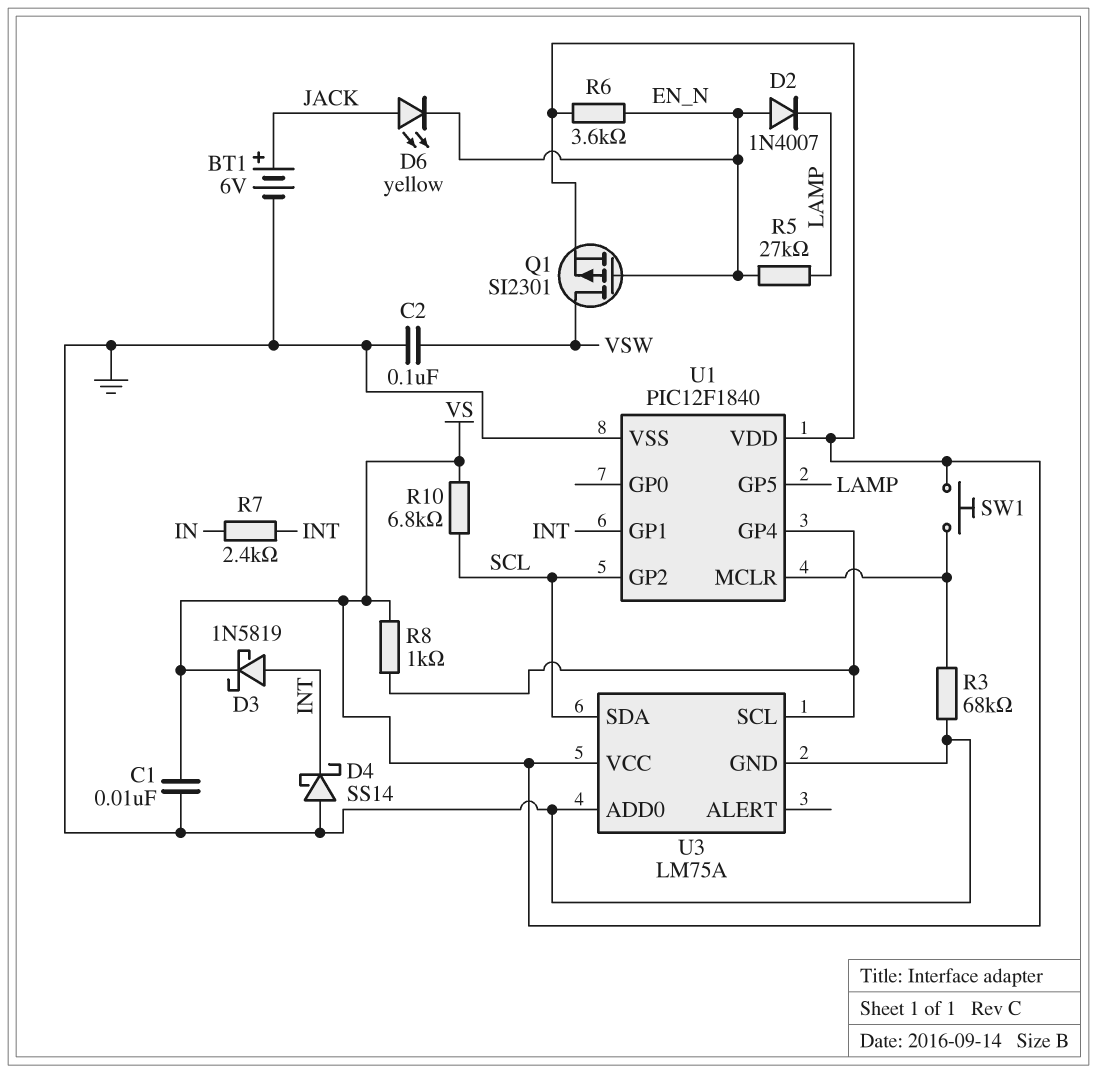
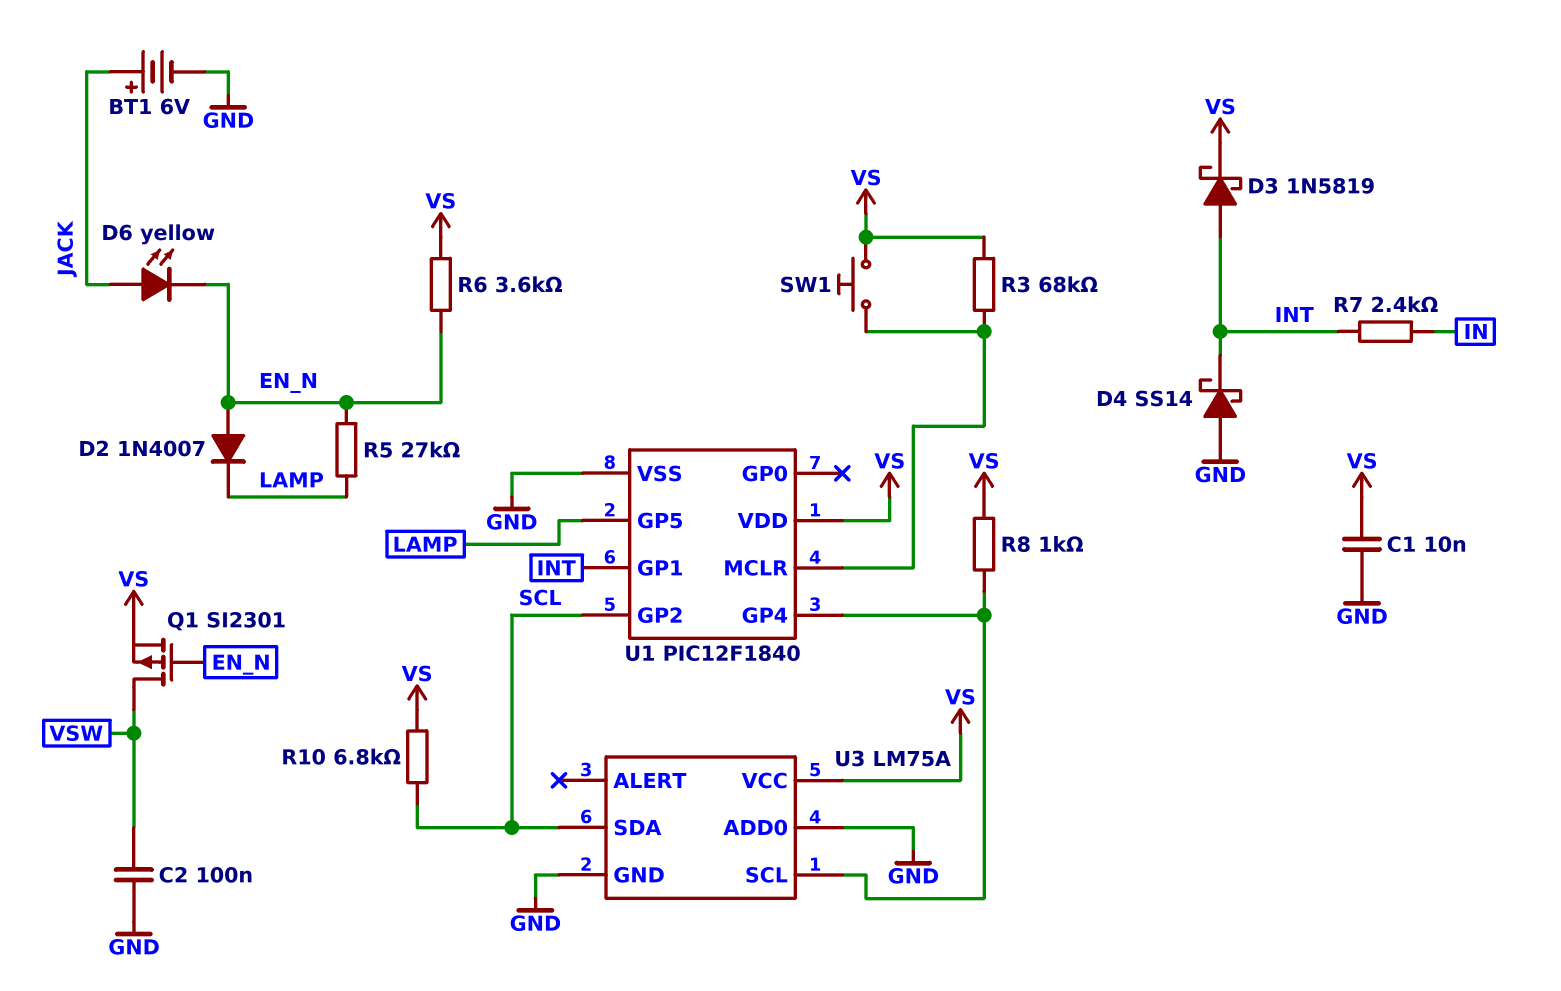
R3: 68k (GND, U1/MCLR) -> 68k (U1/MCLR, VS)

